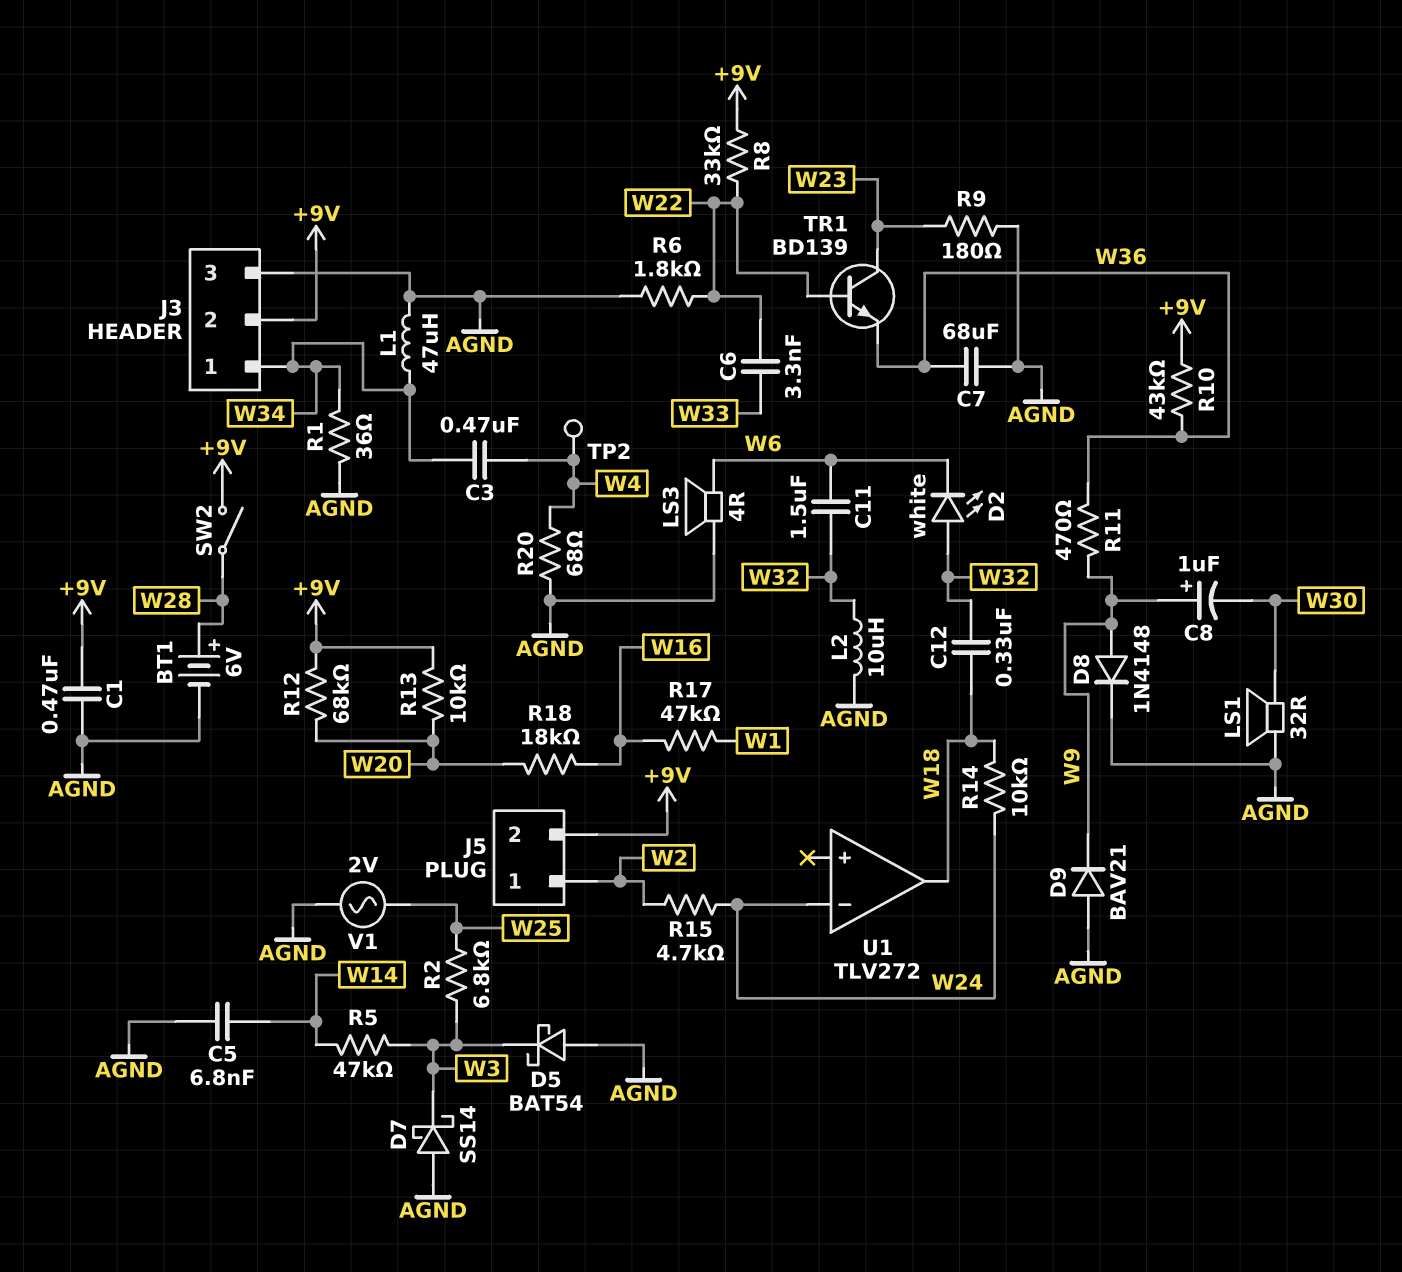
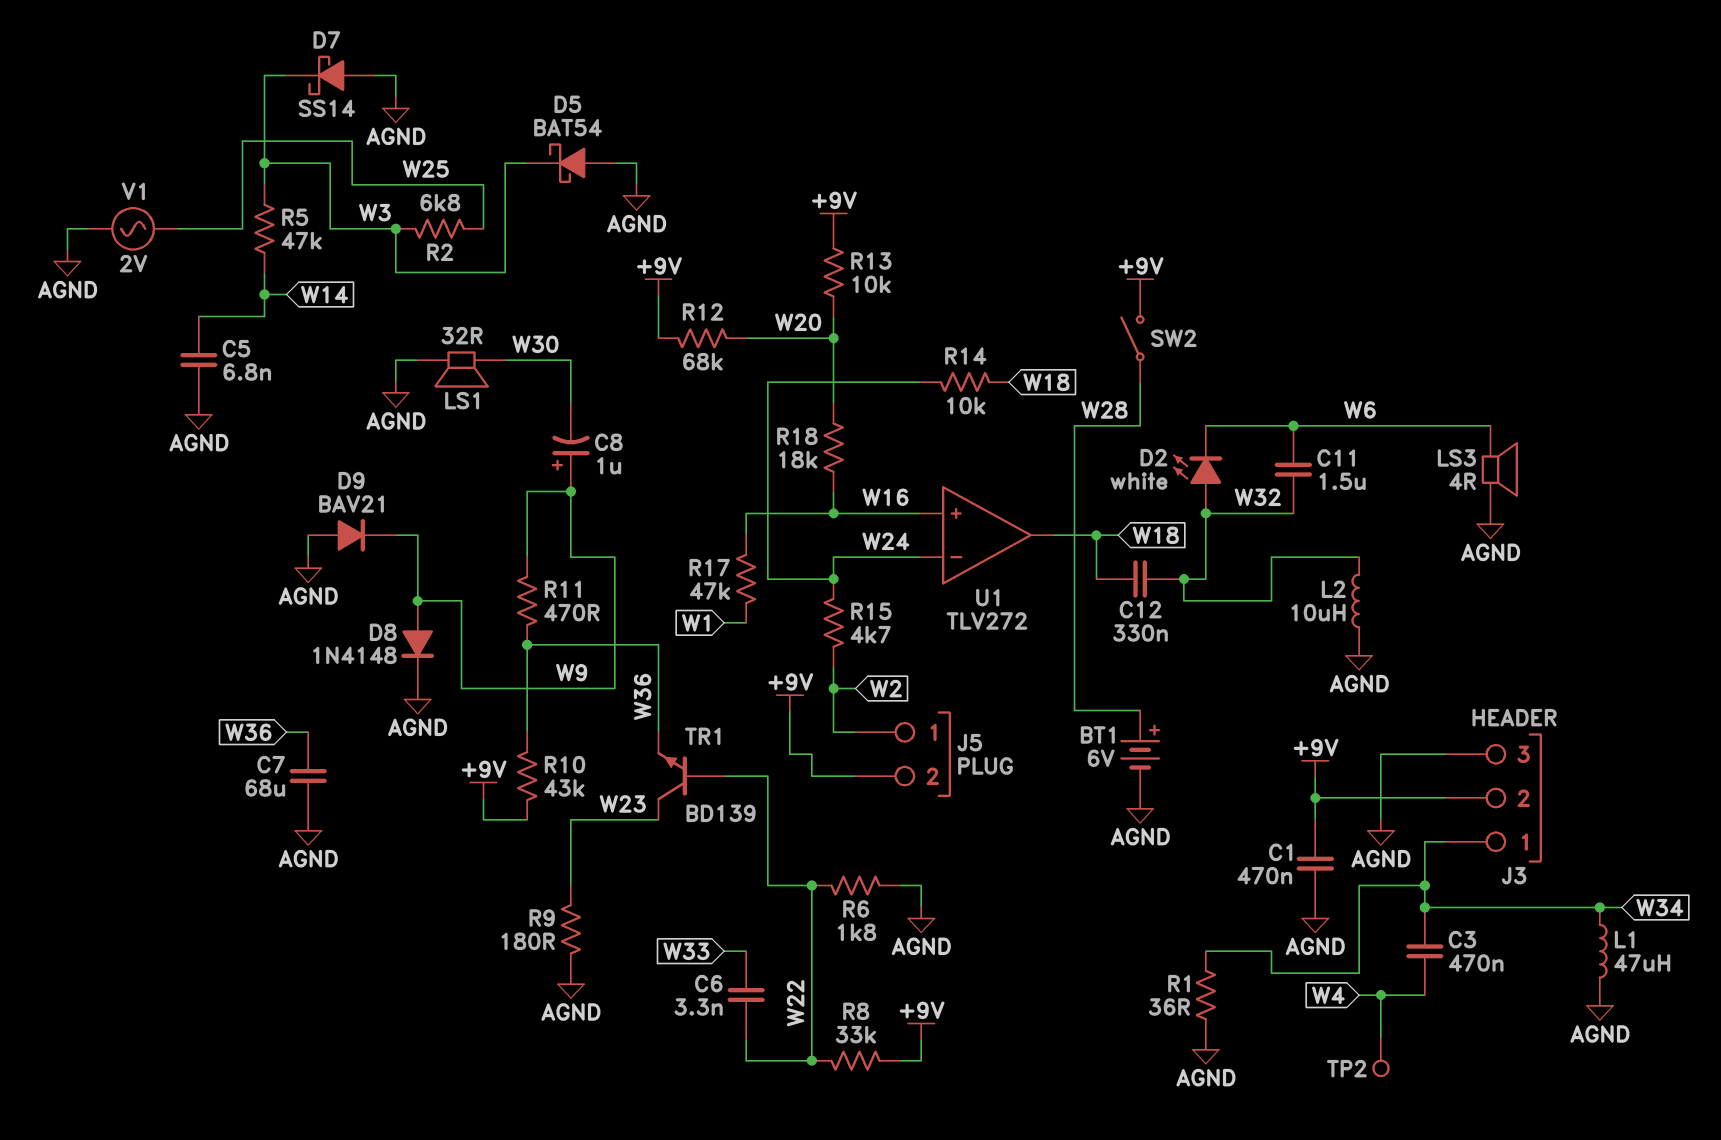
R20: 68 (AGND, W4) -> none
U1 pin in+: none -> W16

